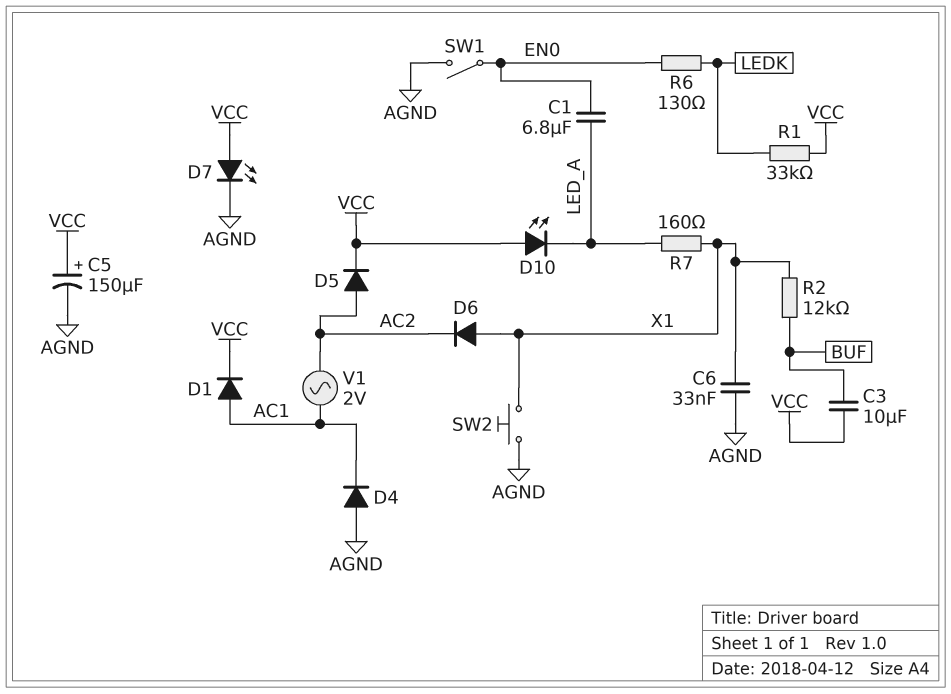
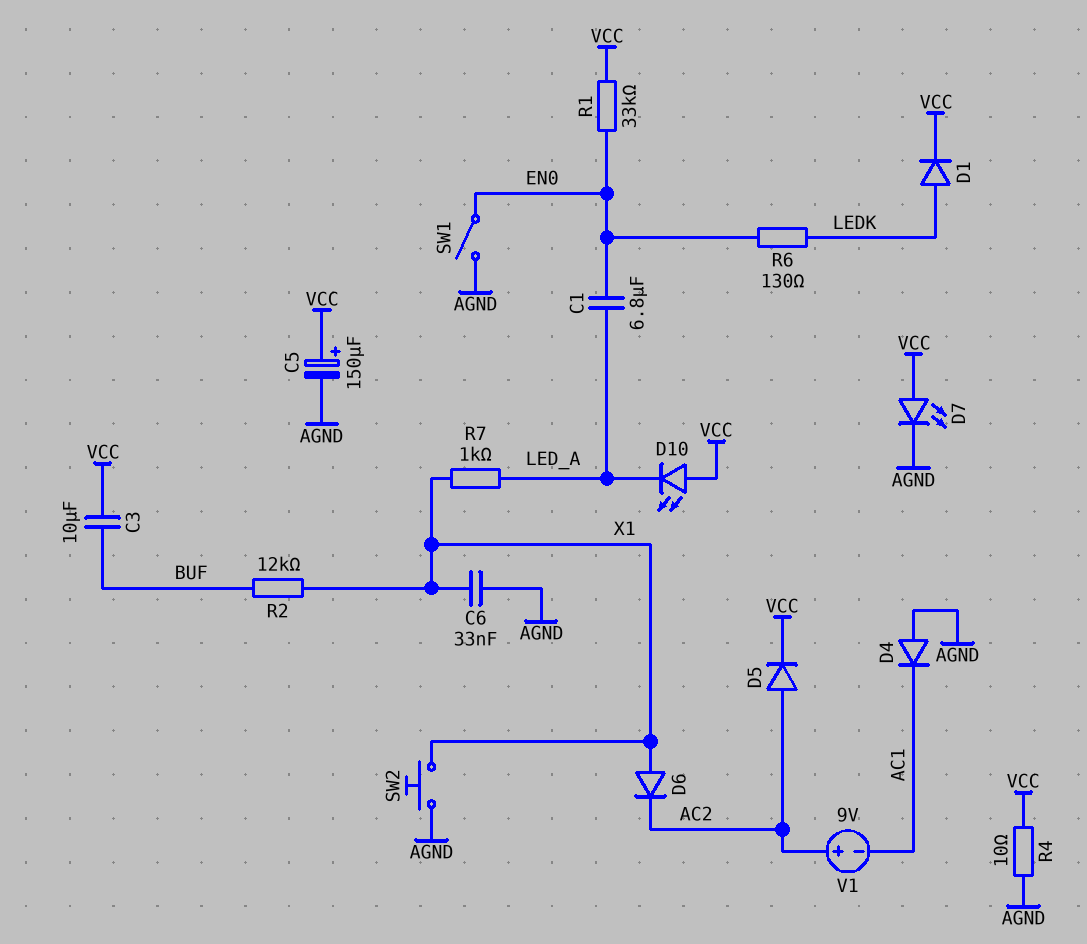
D1: diode (A AC1, K VCC) -> diode (A LEDK, K VCC)
R1: 33k (LEDK, VCC) -> 33k (EN0, VCC)
R4: none -> 10 (AGND, VCC)
R7: 160 (LED_A, X1) -> 1k (LED_A, X1)
V1: AC 2V (AC1, AC2) -> 9V (plus AC2, minus AC1)

